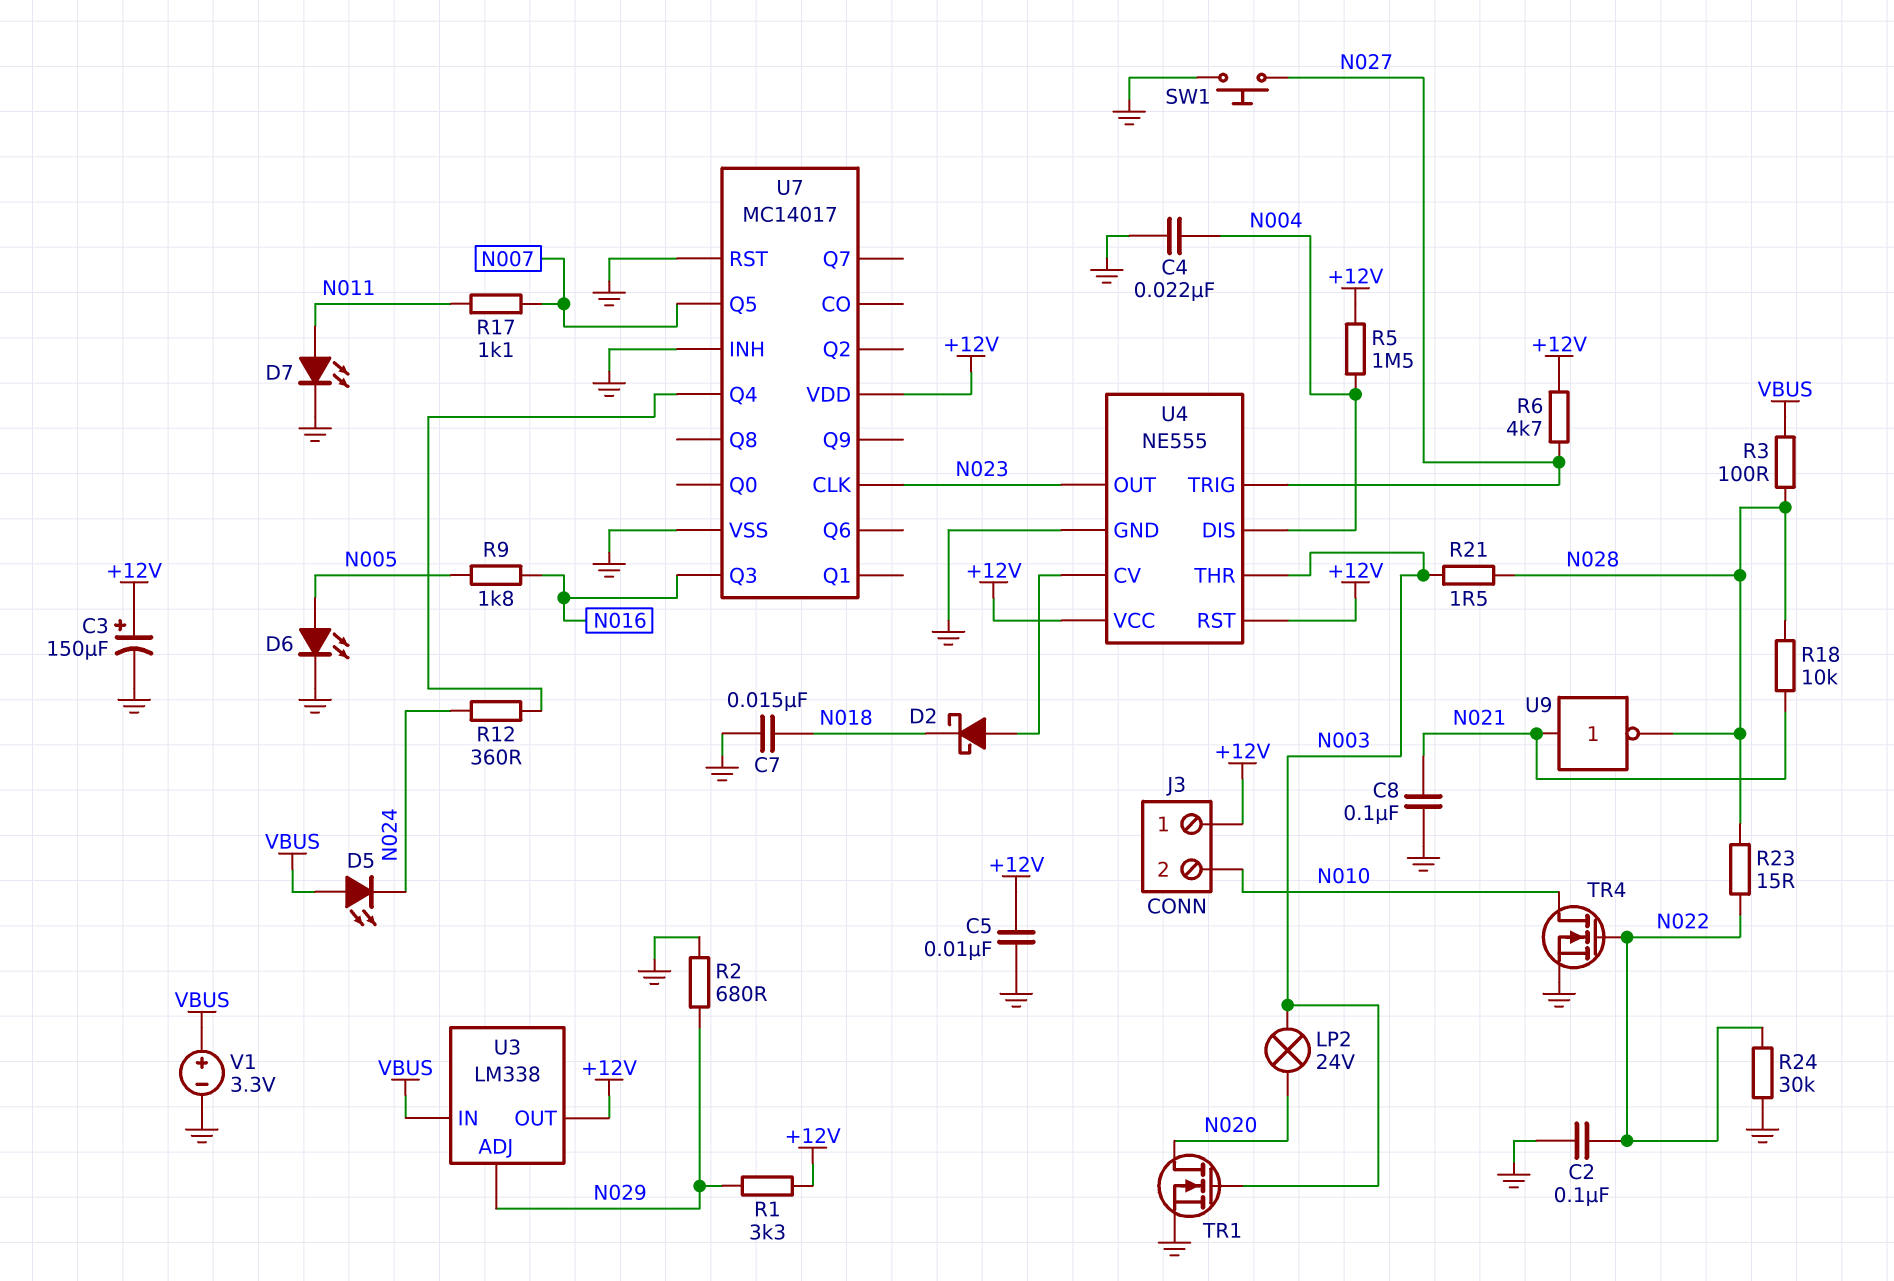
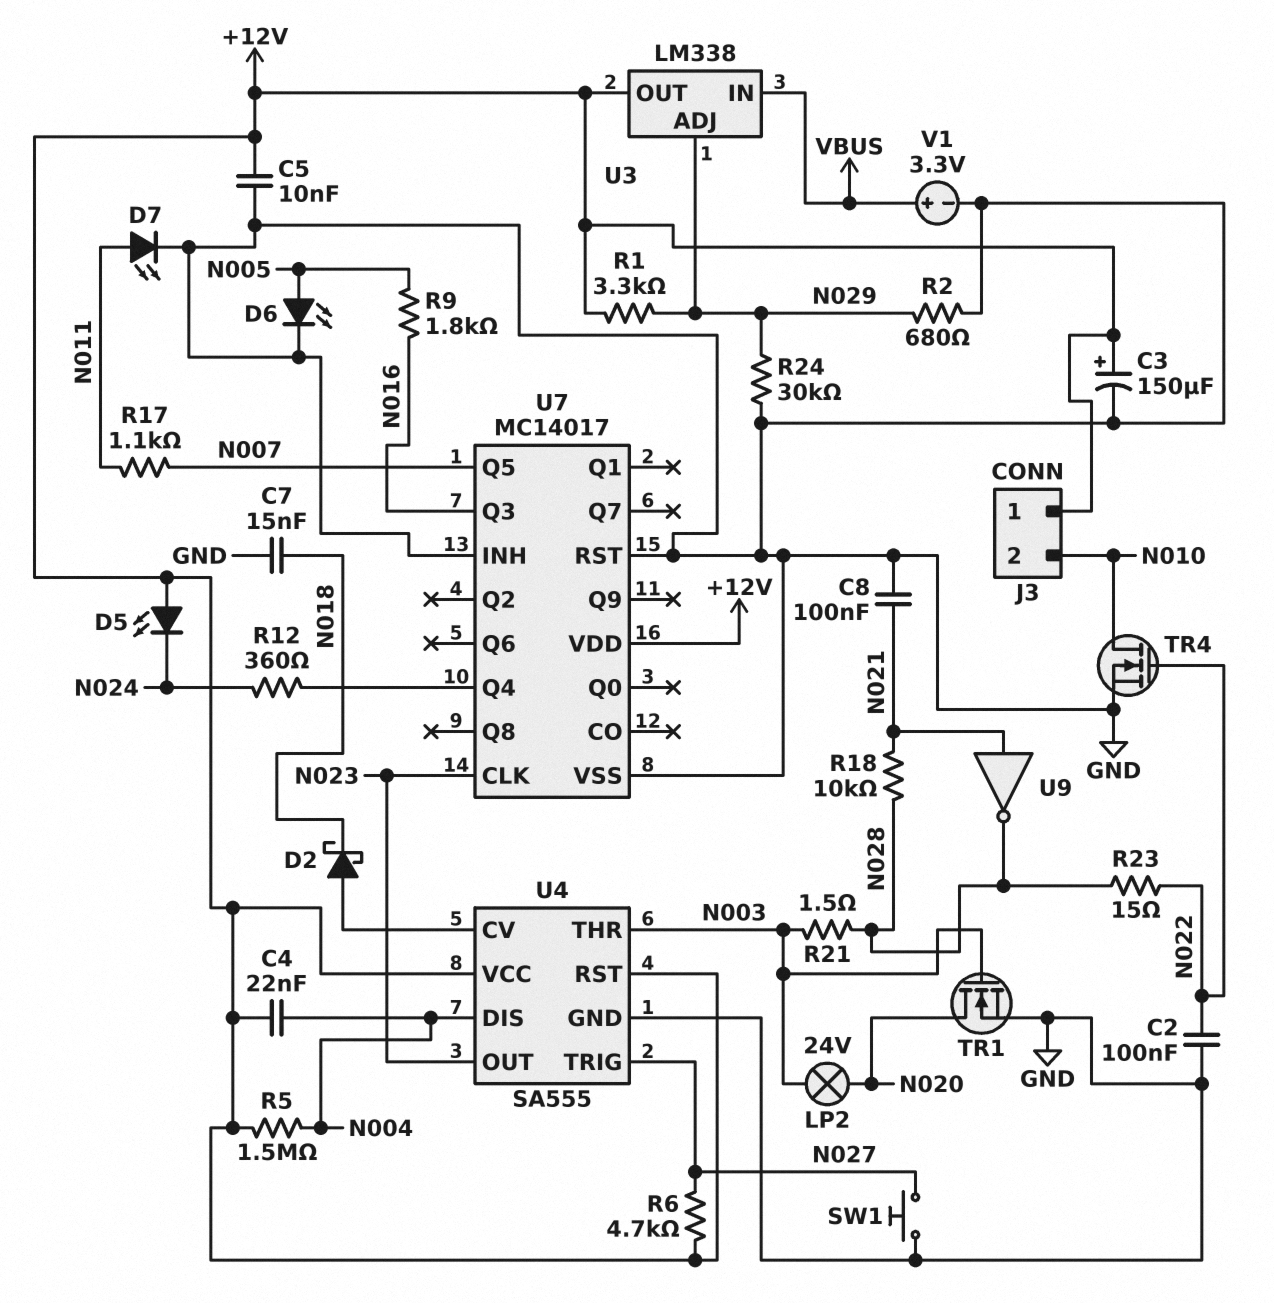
C4: 22nF (GND, N004) -> 22nF (+12V, N004)
D5: LED (A VBUS, K N024) -> LED (A +12V, K N024)
R3: 100 (N028, VBUS) -> none
R24: 30k (GND, N022) -> 30k (GND, N029)
U4: NE555 -> SA555

